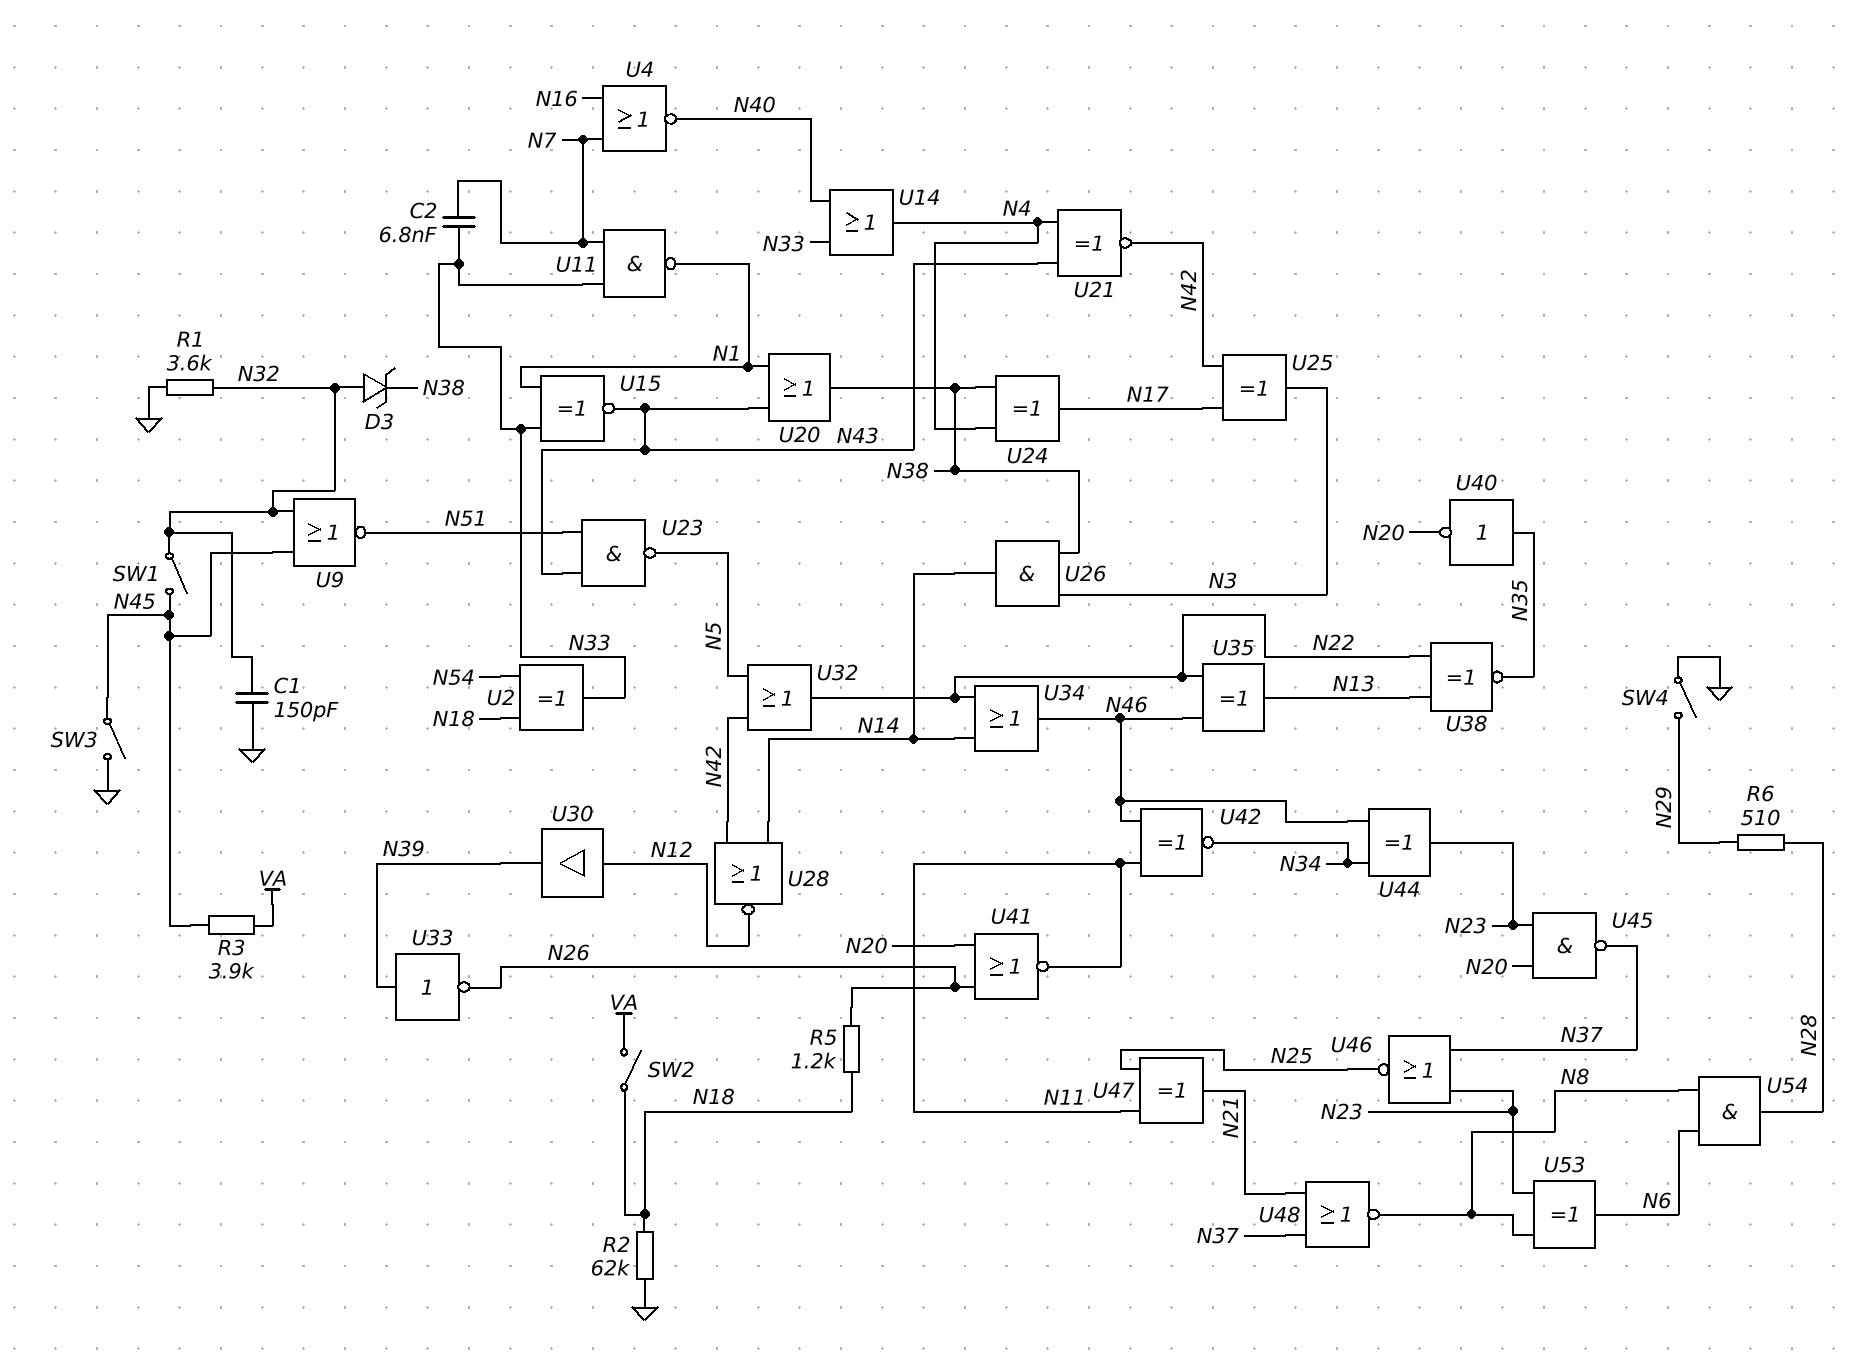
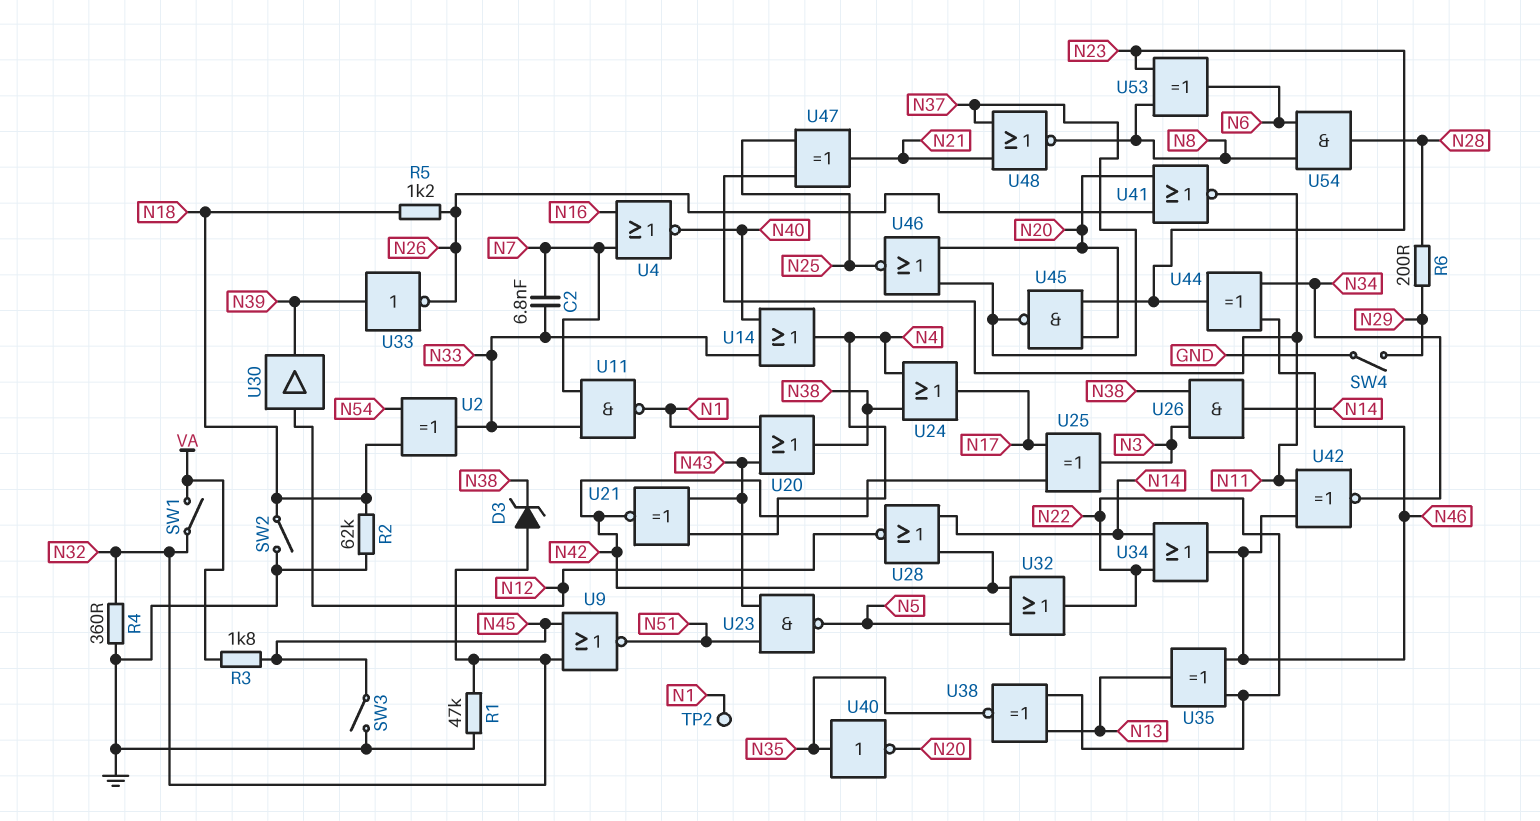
C1: 150pF (GND, N32) -> none
R1: 3.6k (GND, N32) -> 47k (GND, N32)
R3: 3.9k (N45, VA) -> 1.8k (N45, VA)
R4: none -> 360 (GND, N32)
R6: 510 (N28, N29) -> 200 (N28, N29)
SW1: switch (N32, N45) -> switch (N32, VA)
SW2: switch (N18, VA) -> switch (GND, N18)
TP2: none -> test point (N1)
U15: XNOR (in N1, in N33, out N43) -> none
U24: XOR (in N4, in N38, out N17) -> OR (in N4, in N38, out N17)
U46: NOR (in N23, in N37, out N25) -> NOR (in N20, in N37, out N25)

